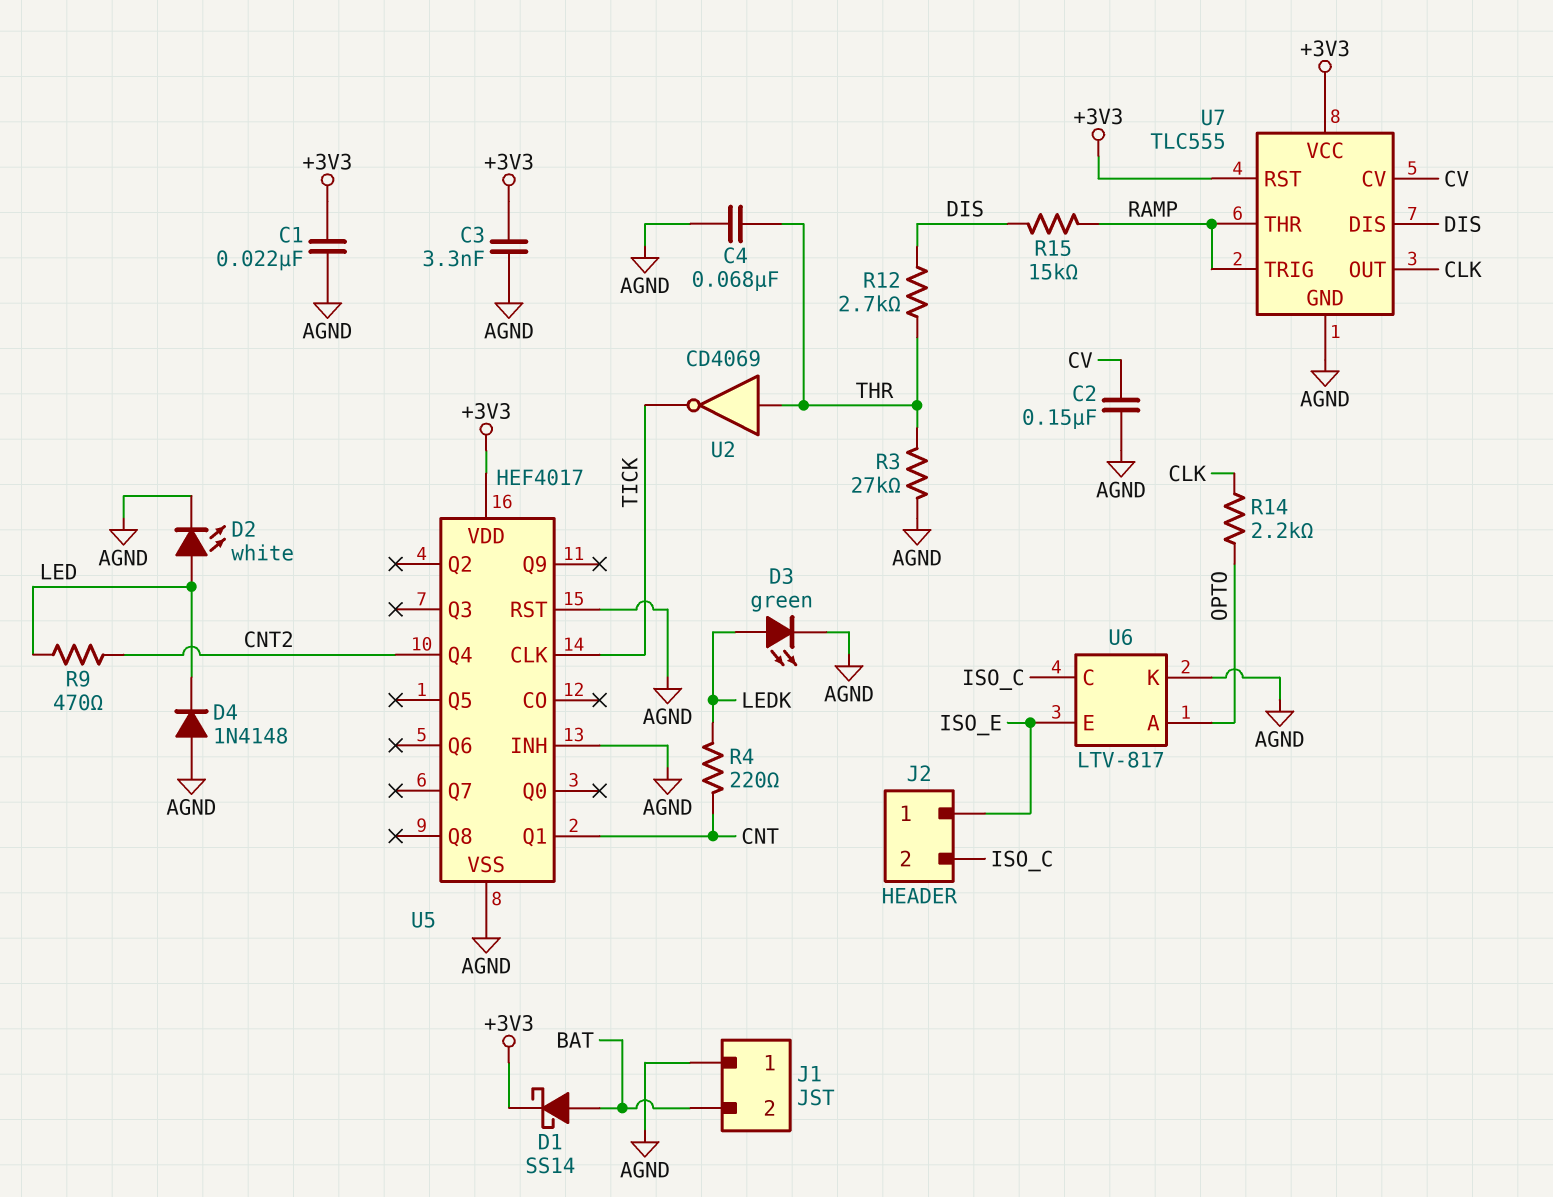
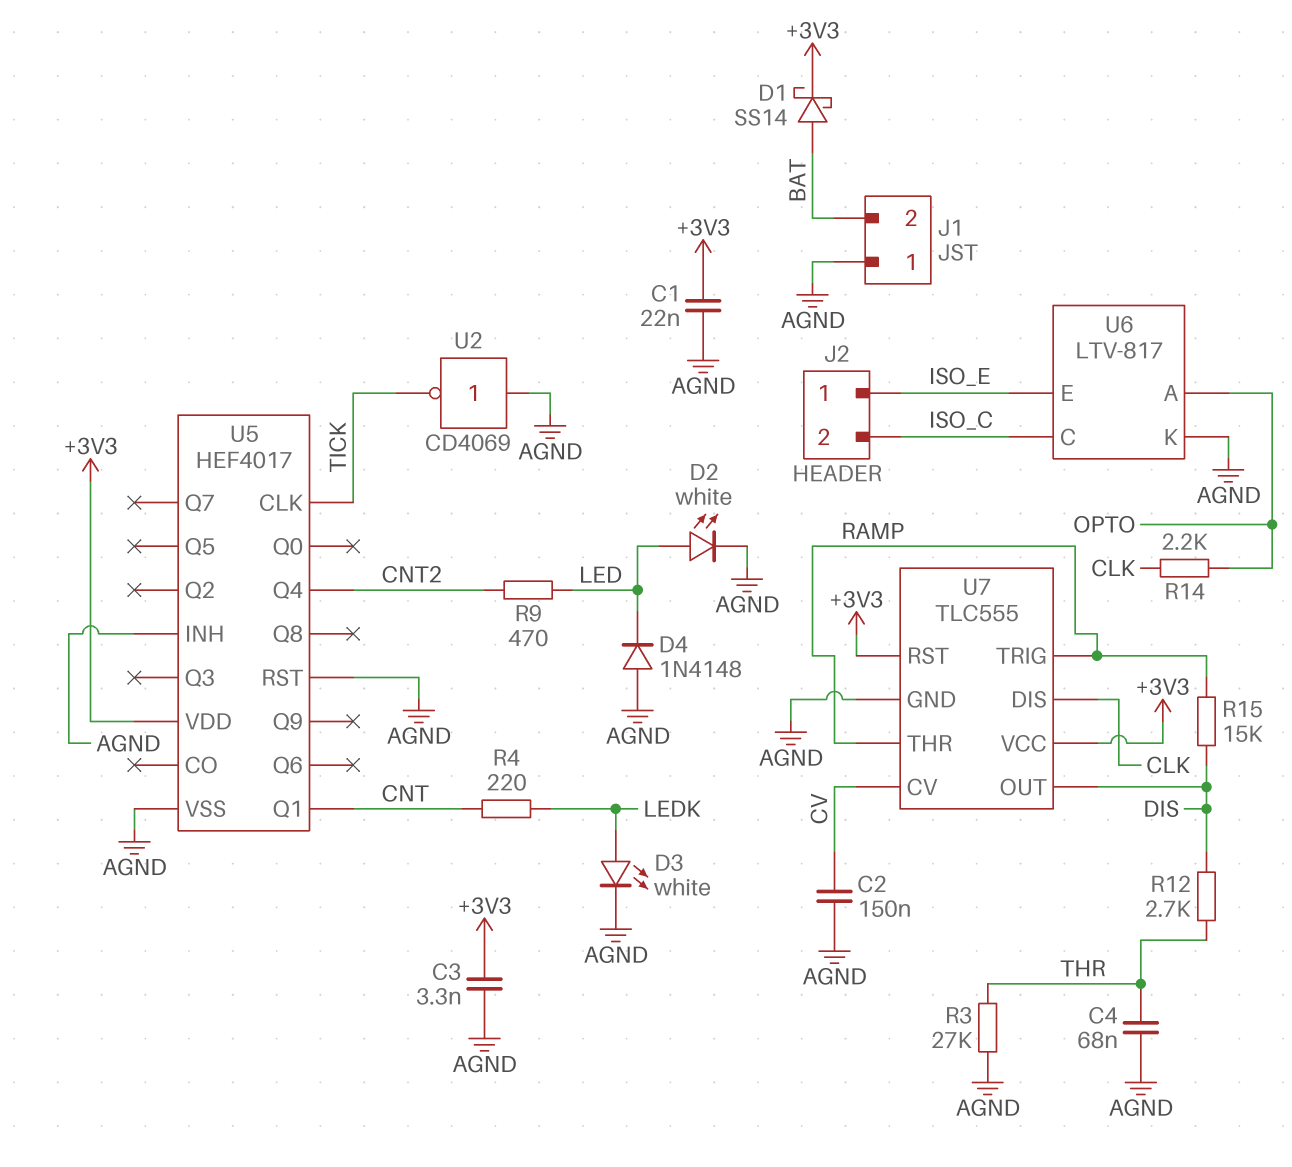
D3: LED green (A LEDK, K AGND) -> LED white (A LEDK, K AGND)
U2: NOT CD4069 (in THR, out TICK) -> NOT CD4069 (in AGND, out TICK)
U7 pin DIS: DIS -> CLK
U7 pin OUT: CLK -> DIS

